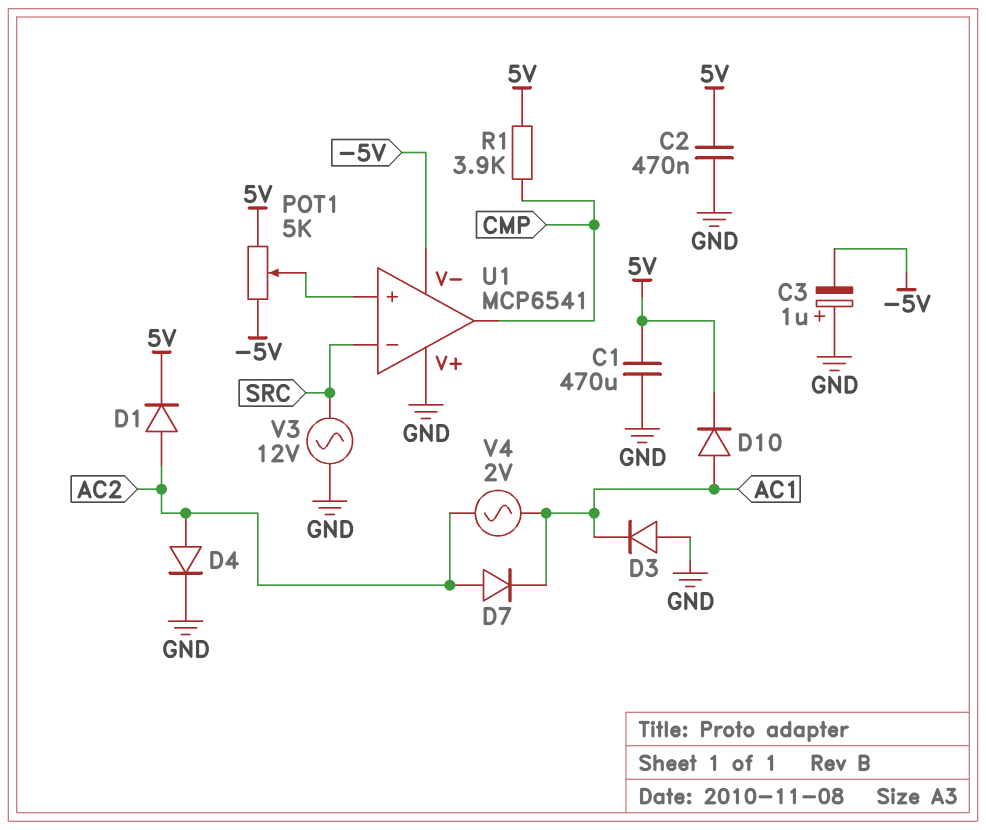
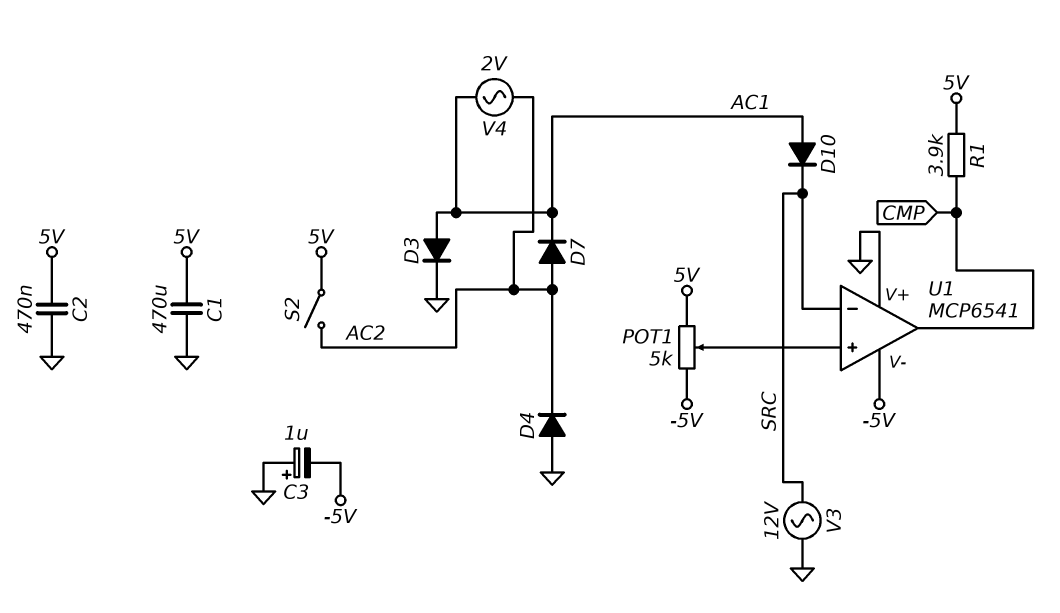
D1: diode (A AC2, K 5V) -> none
D3: diode (A GND, K AC1) -> diode (A AC1, K GND)
D4: diode (A AC2, K GND) -> diode (A GND, K AC2)
D10: diode (A AC1, K 5V) -> diode (A AC1, K SRC)
S2: none -> switch (5V, AC2)

